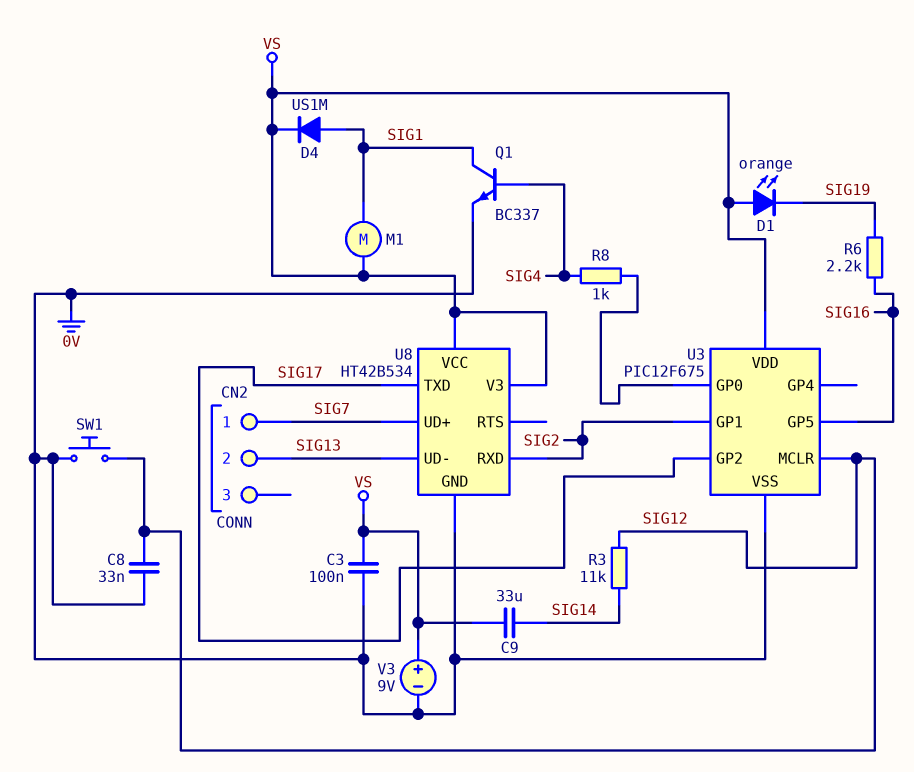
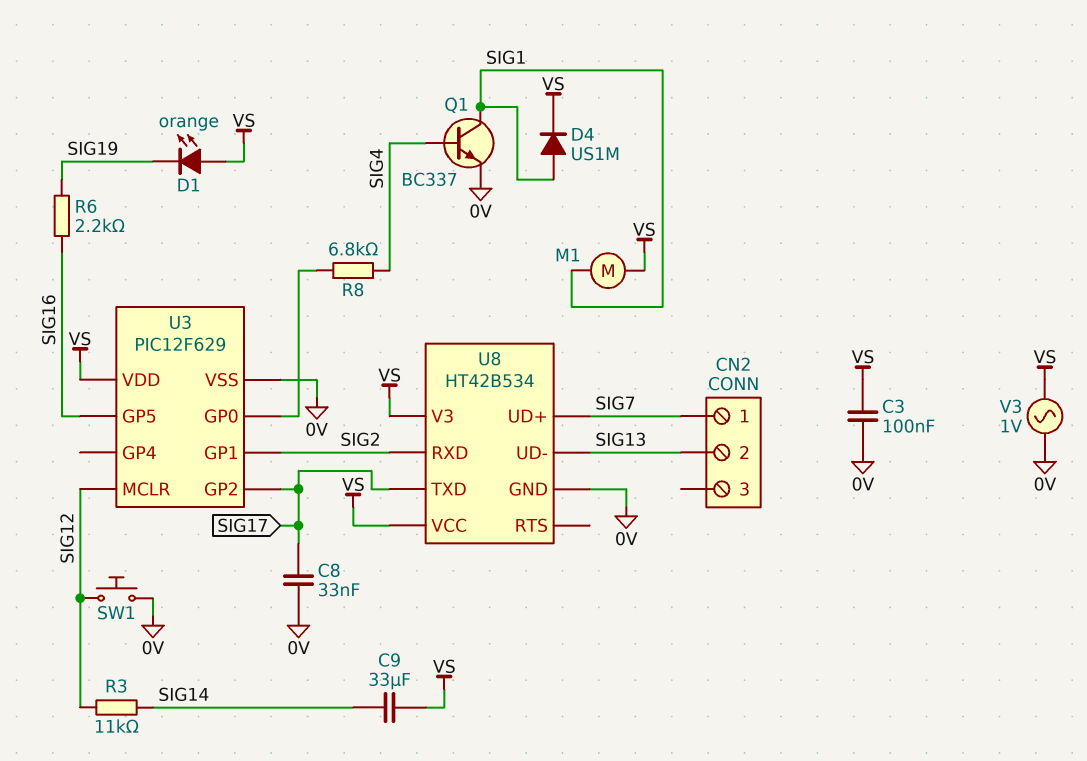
C8: 33nF (0V, SIG12) -> 33nF (0V, SIG17)
R8: 1k (SIG4, U3/GP0) -> 6.8k (SIG4, U3/GP0)
U3: PIC12F675 -> PIC12F629
V3: 9V (plus VS, minus 0V) -> AC 1V (0V, VS)

